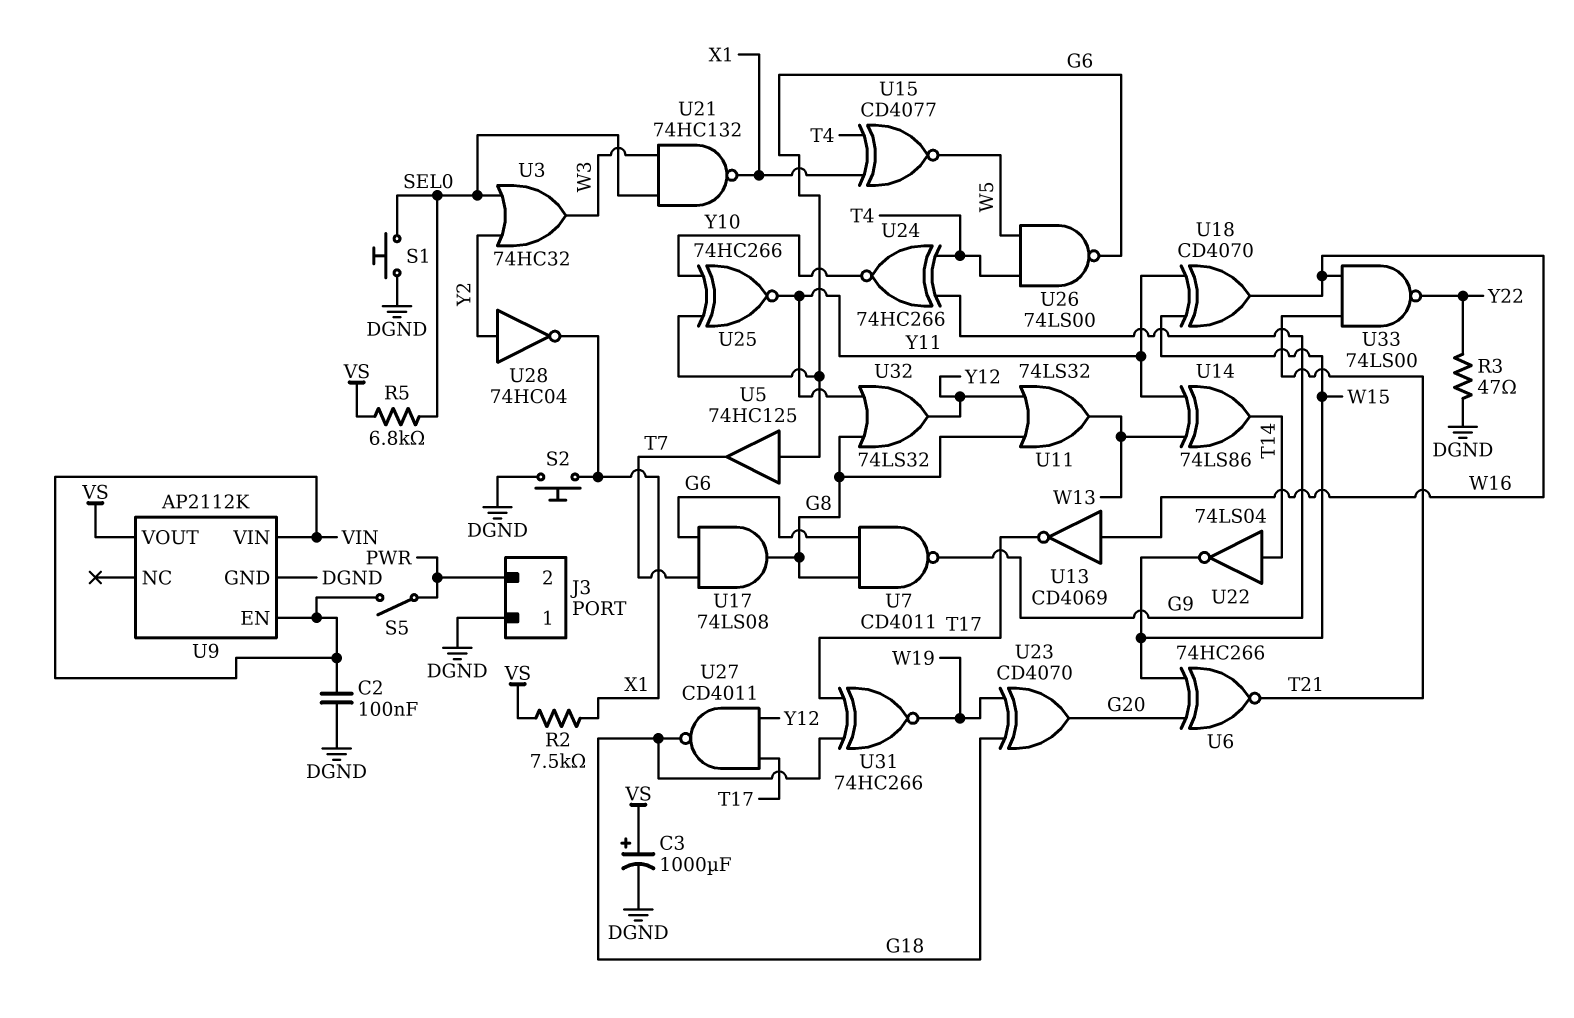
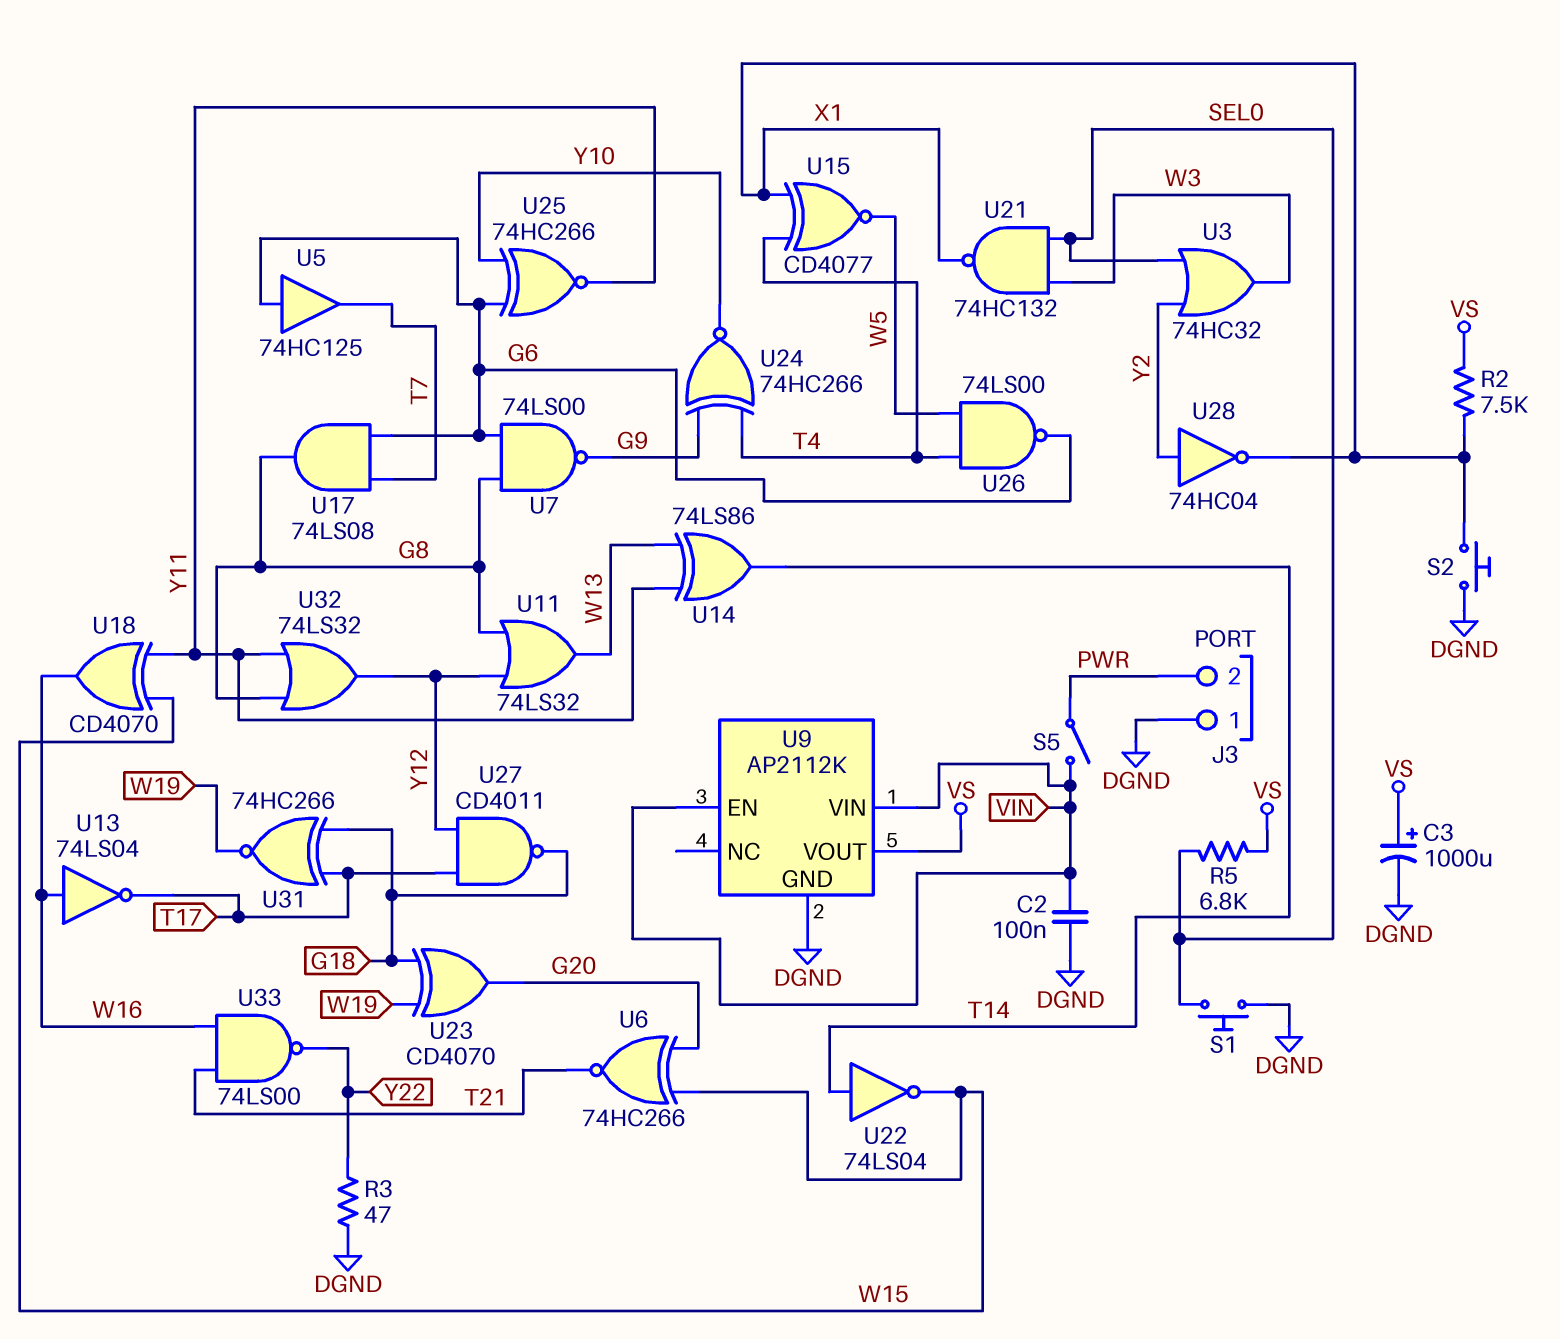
U7: NAND CD4011 (in G6, in G8, out G9) -> NAND 74LS00 (in G6, in G8, out G9)
U13: NOT CD4069 (in W16, out T17) -> NOT 74LS04 (in W16, out T17)

